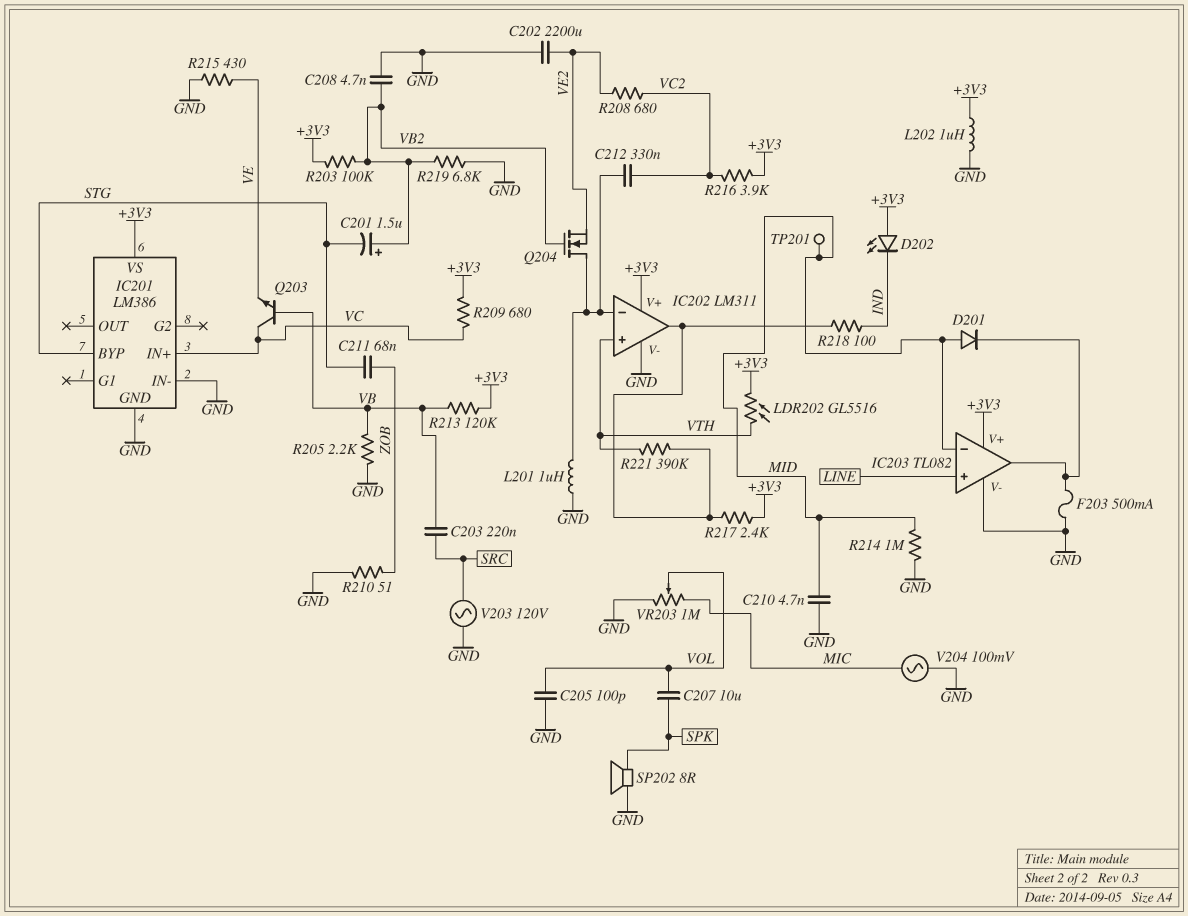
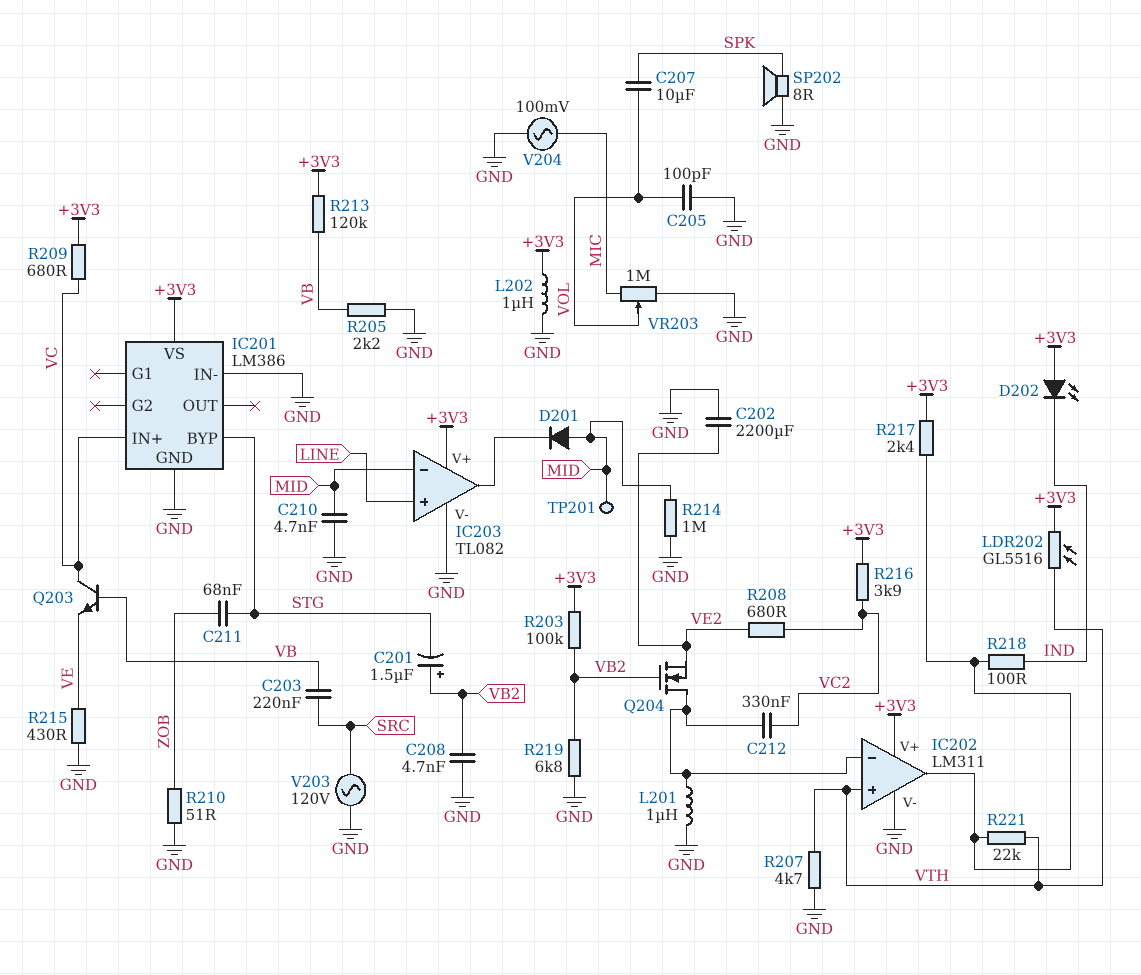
F203: 500mA (GND, IC203/out) -> none
R207: none -> 4.7k (GND, VTH)
R221: 390k (IC202/out, VTH) -> 22k (IC202/out, VTH)

